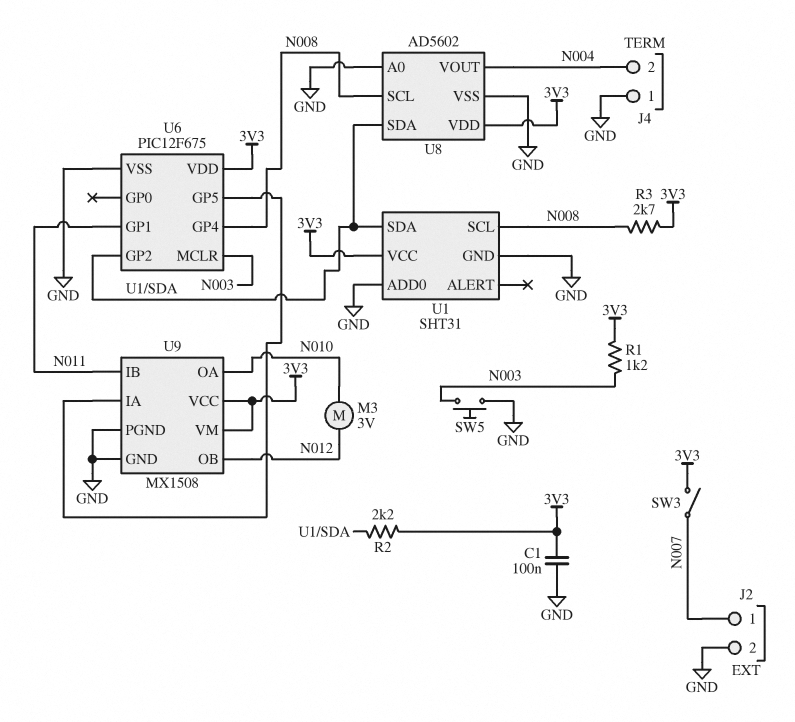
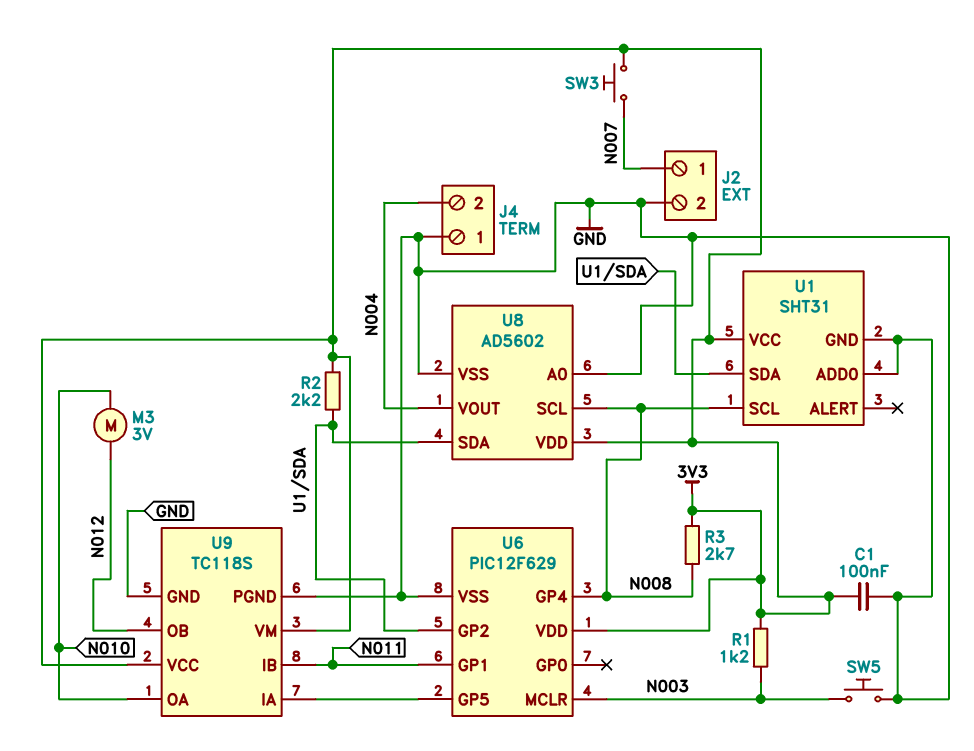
SW3: switch (3V3, N007) -> button (3V3, N007)
U6: PIC12F675 -> PIC12F629
U9: MX1508 -> TC118S

